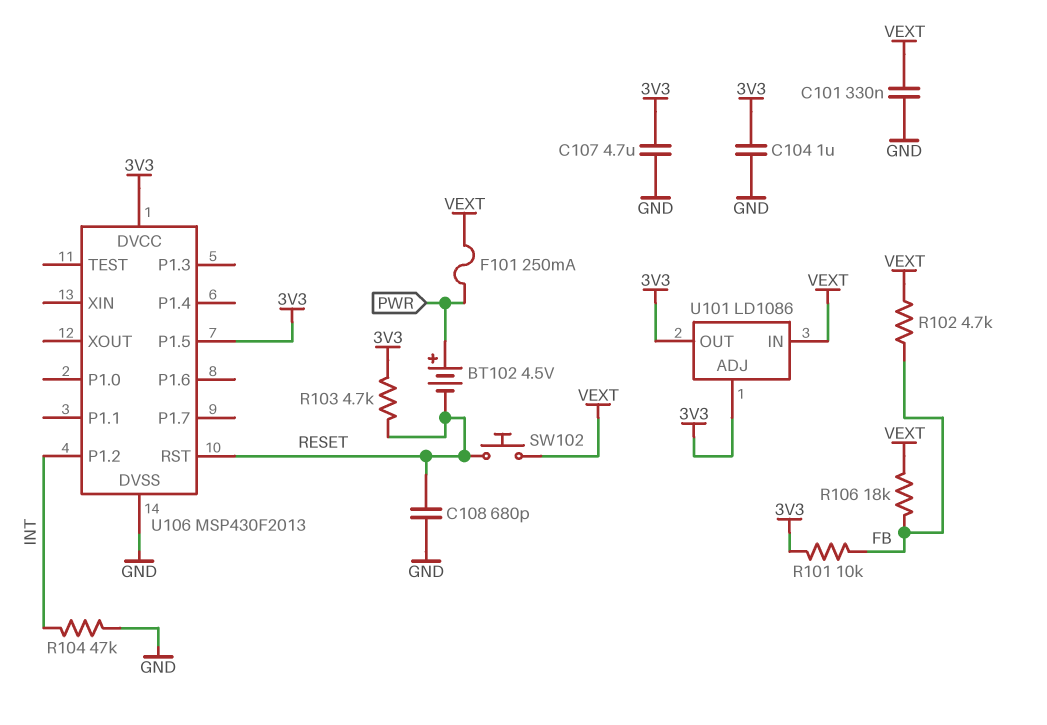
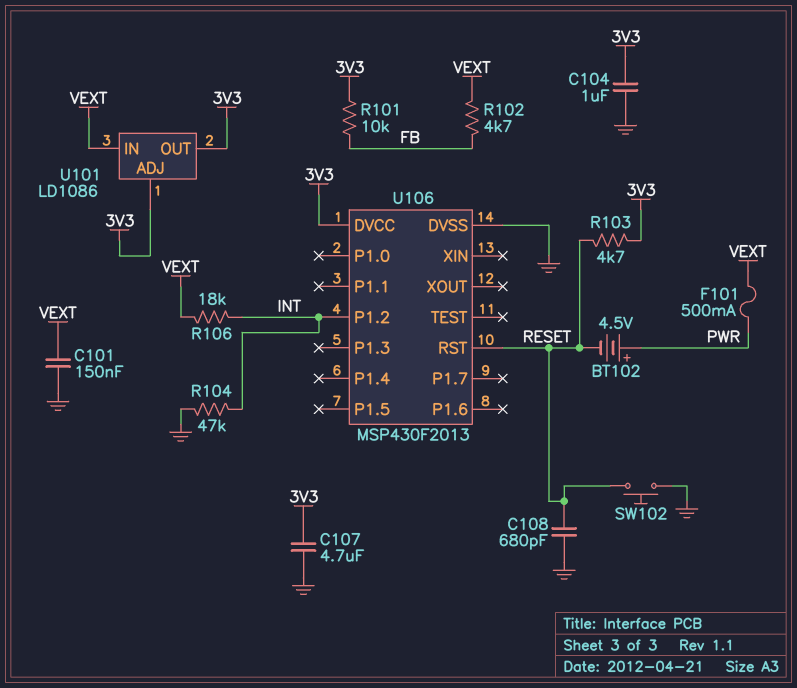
C101: 330nF (GND, VEXT) -> 150nF (GND, VEXT)
F101: 250mA (PWR, VEXT) -> 500mA (PWR, VEXT)
R106: 18k (FB, VEXT) -> 18k (INT, VEXT)
SW102: button (RESET, VEXT) -> button (GND, RESET)
U106 pin P1.5: 3V3 -> none

